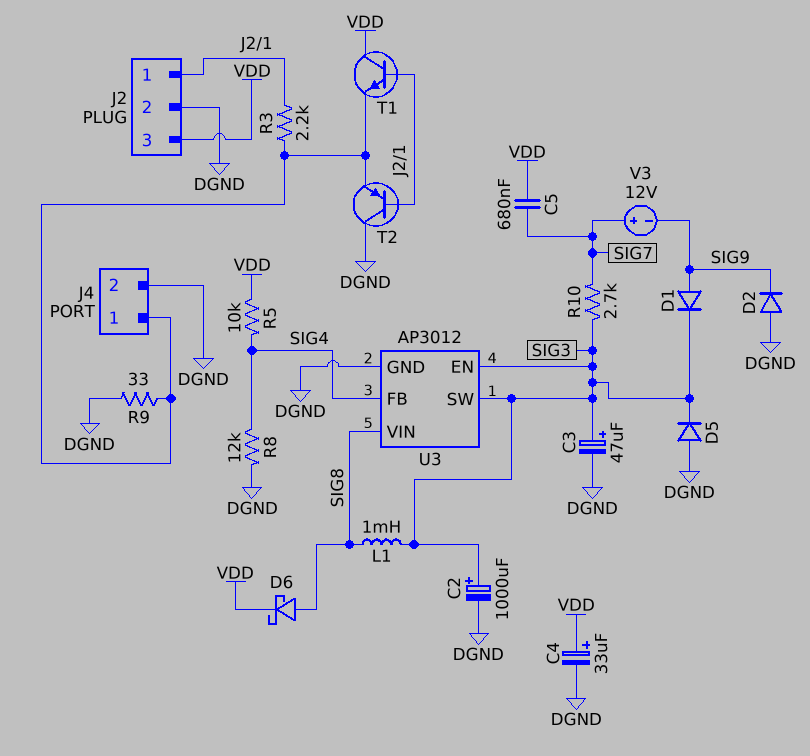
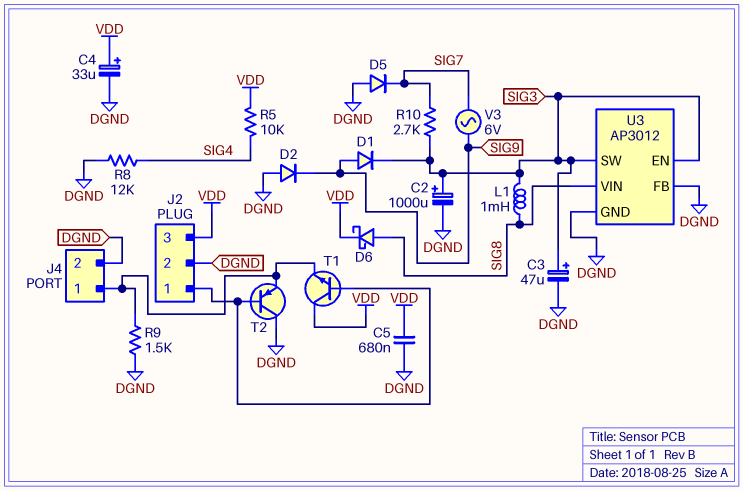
C5: 680nF (SIG7, VDD) -> 680nF (DGND, VDD)
D5: diode (A DGND, K SIG3) -> diode (A DGND, K SIG7)
R3: 2.2k (J2/1, J4/1) -> none
R9: 33 (DGND, J4/1) -> 1.5k (DGND, J4/1)
U3 pin FB: SIG4 -> DGND
V3: 12V (plus SIG7, minus SIG9) -> AC 6V (SIG7, SIG9)

